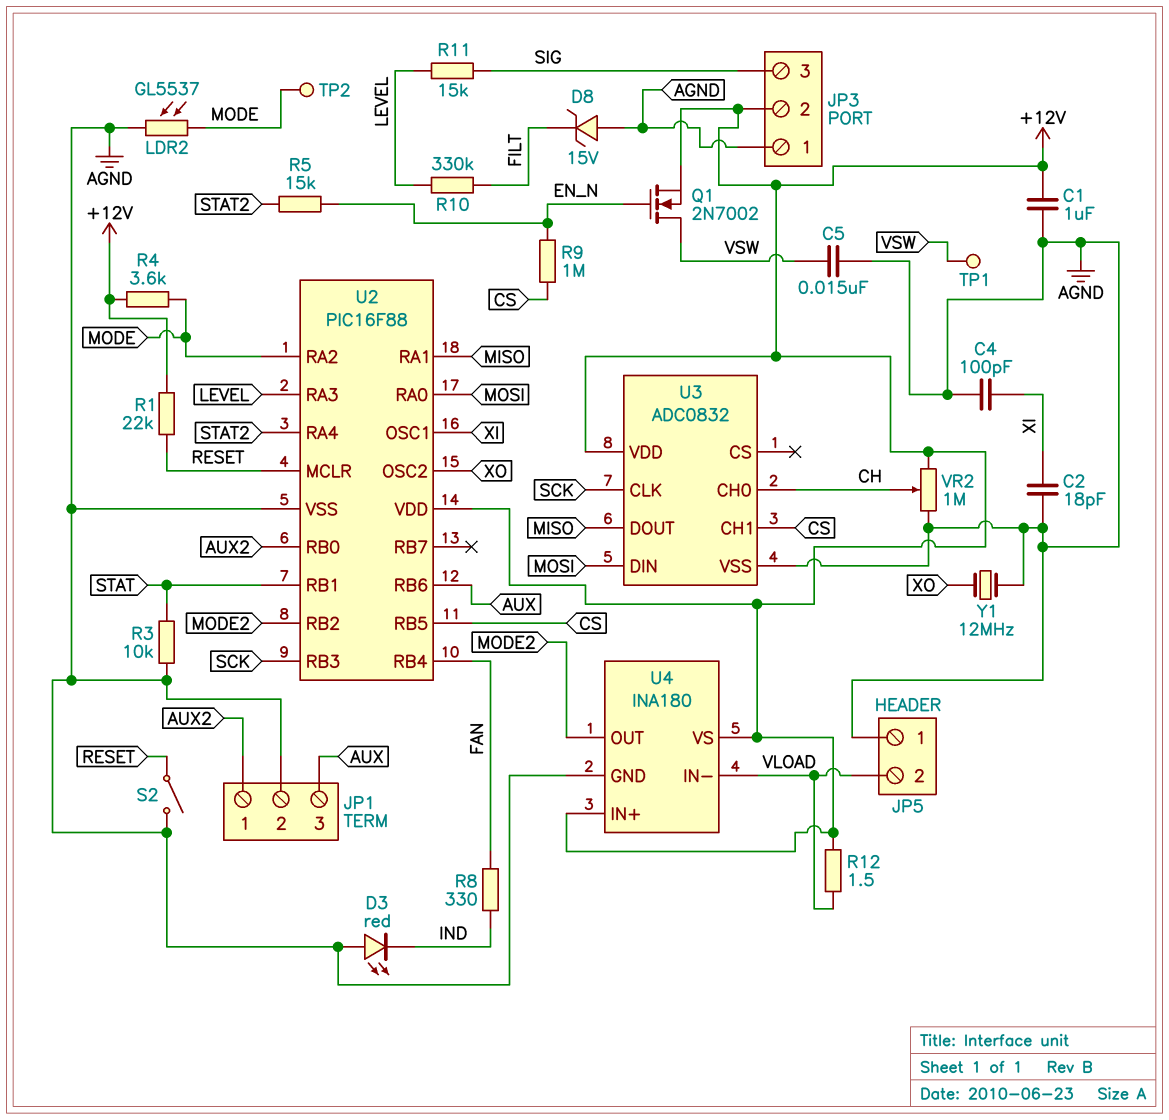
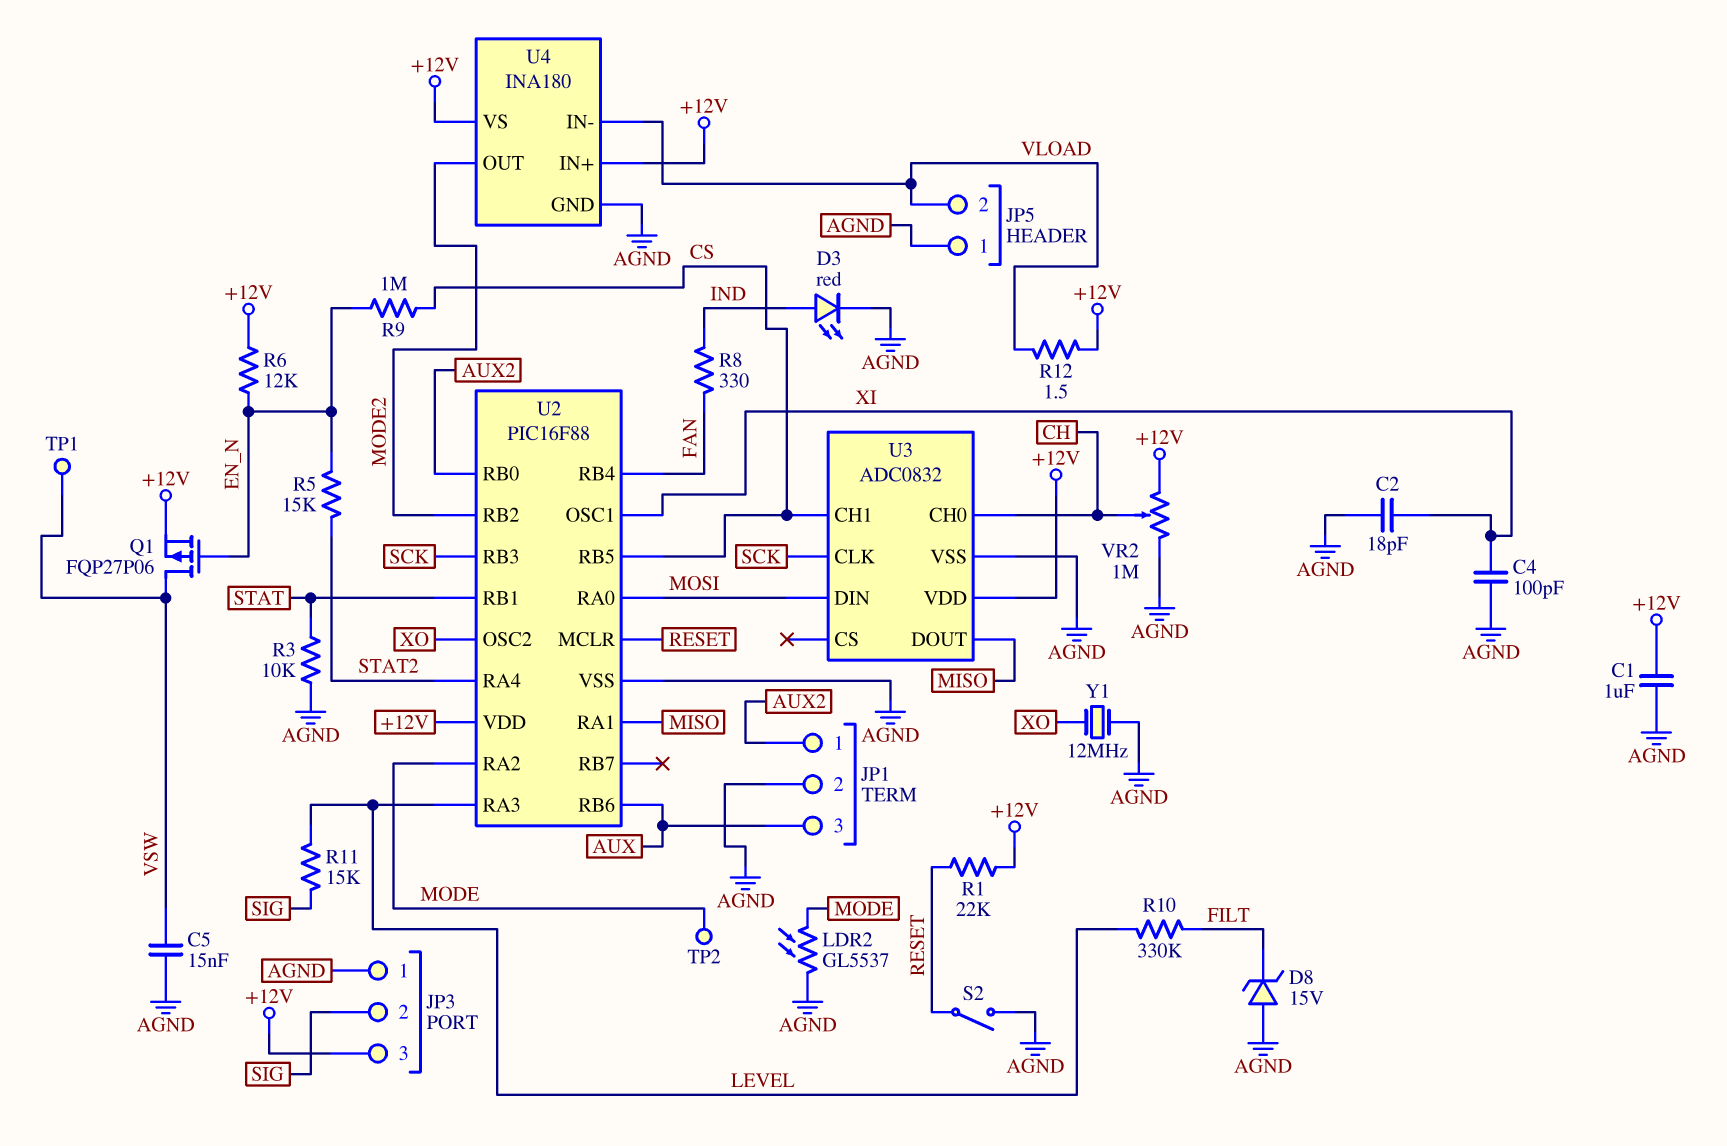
D3: LED red (A AGND, K IND) -> LED red (A IND, K AGND)
JP3 pin 2: +12V -> SIG
JP3 pin 3: SIG -> +12V
Q1: NMOS 2N7002 (G EN_N, D VSW, S +12V) -> PMOS FQP27P06 (G EN_N, D VSW, S +12V)
R4: 3.6k (+12V, MODE) -> none
R6: none -> 12k (+12V, EN_N)

